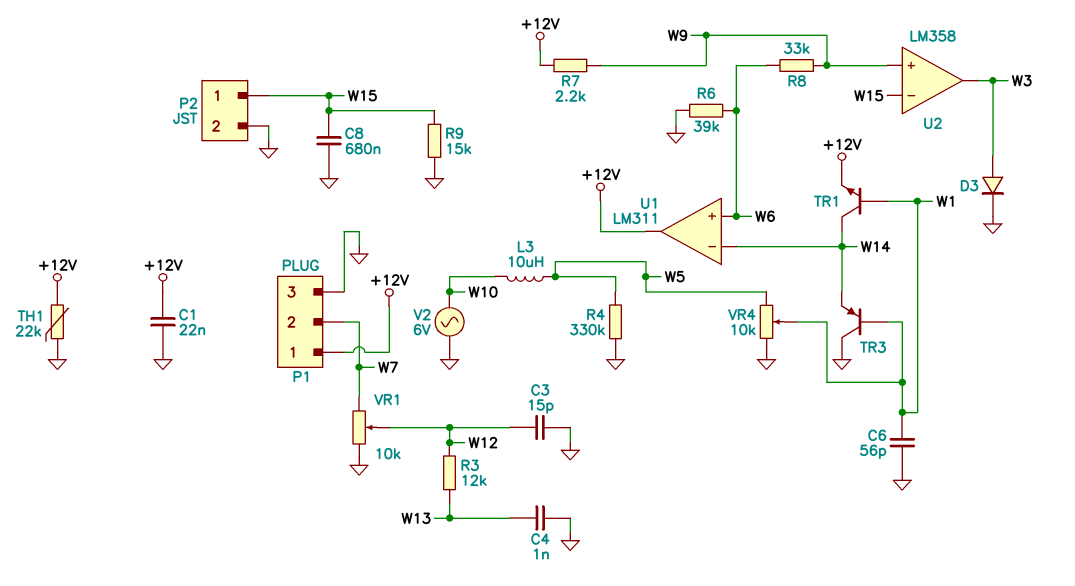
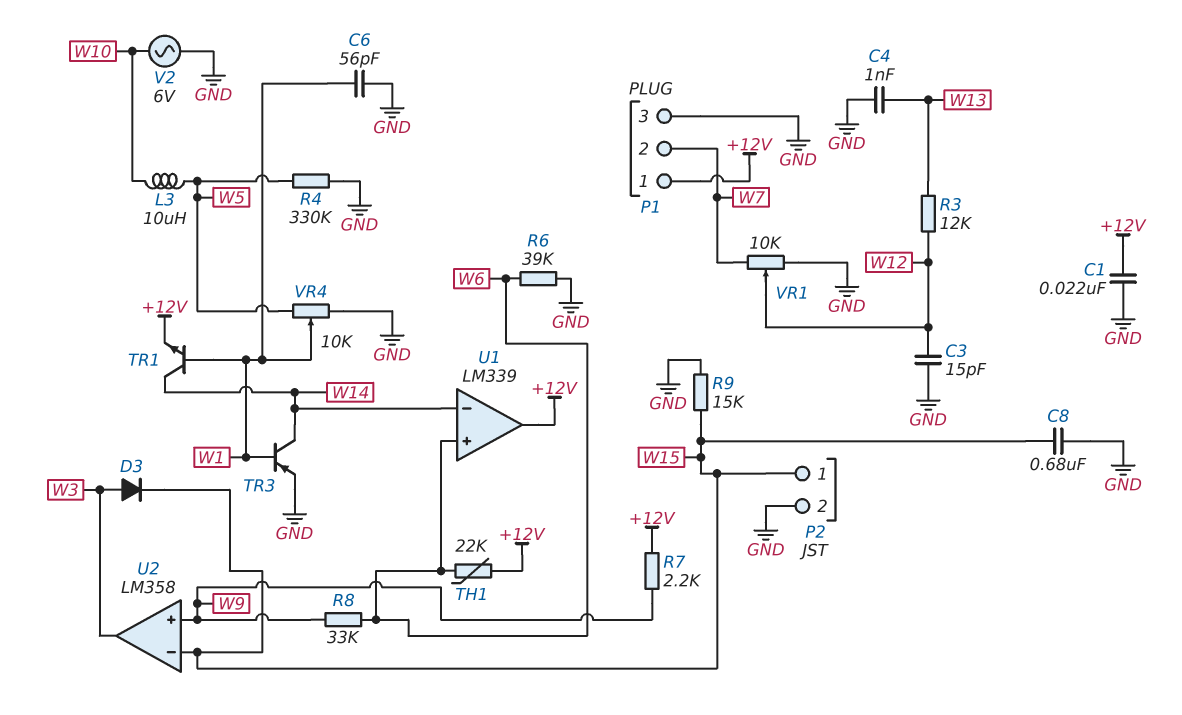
D3: diode (A W3, K GND) -> diode (A W3, K W15)
TH1: 22k (+12V, GND) -> 22k (+12V, W6)
TR3: PNP (B W1, C GND, E W14) -> PNP (B W1, C W14, E GND)
U1: LM311 -> LM339

